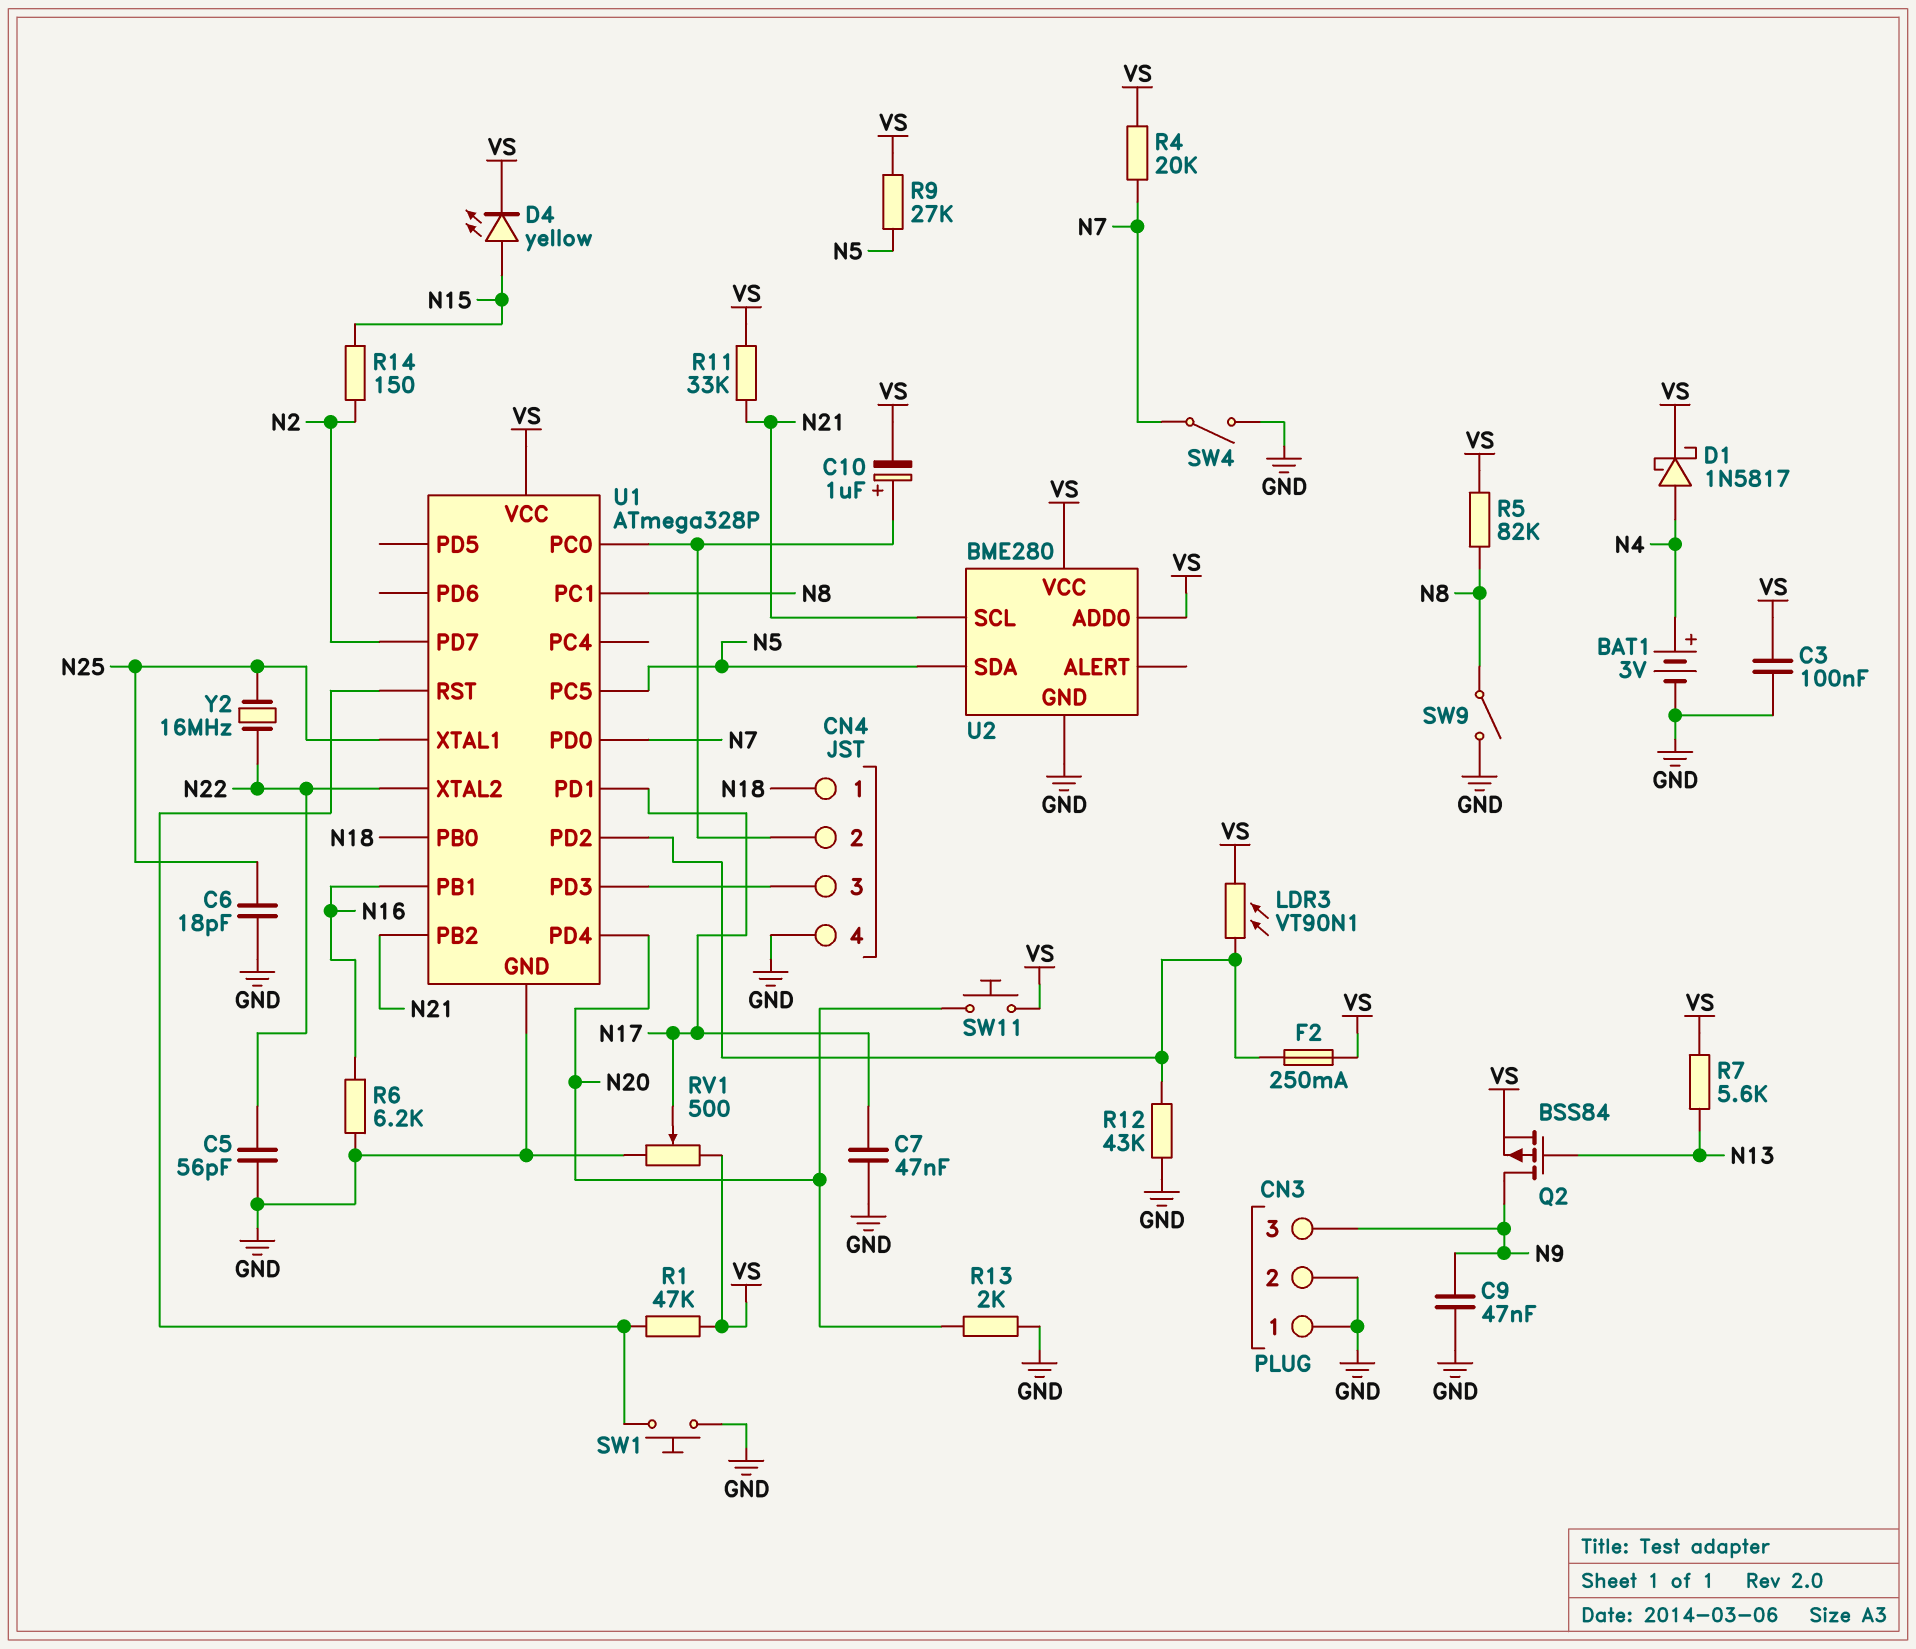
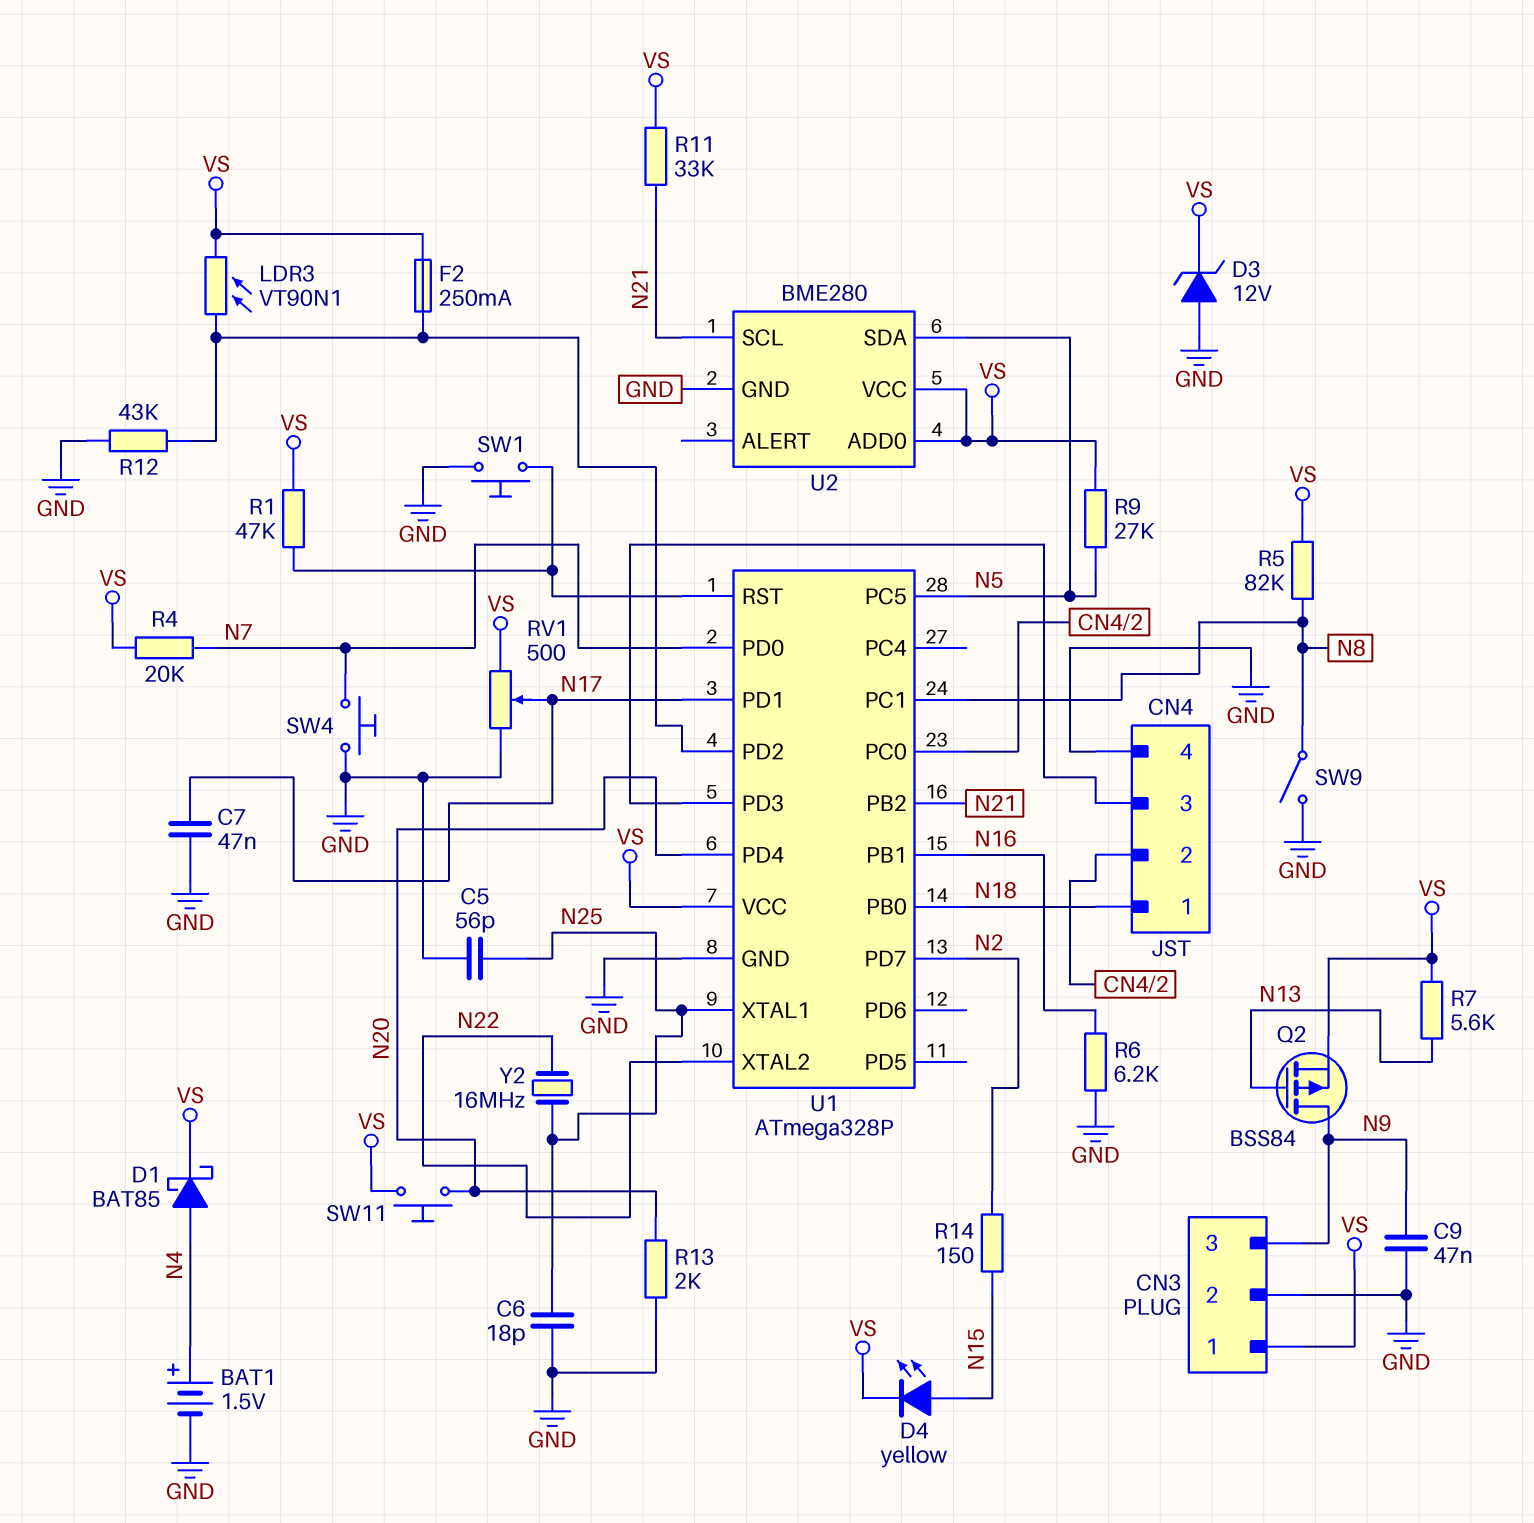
BAT1: 3V (plus N4, minus GND) -> 1.5V (plus N4, minus GND)
C3: 100nF (GND, VS) -> none
C5: 56pF (GND, N22) -> 56pF (GND, N25)
C10: 1uF (plus CN4/2, minus VS) -> none
CN3 pin 1: GND -> VS
D1: schottky 1N5817 (A N4, K VS) -> schottky BAT85 (A N4, K VS)
D3: none -> zener 12V (A GND, K VS)
SW4: switch (GND, N7) -> button (GND, N7)

